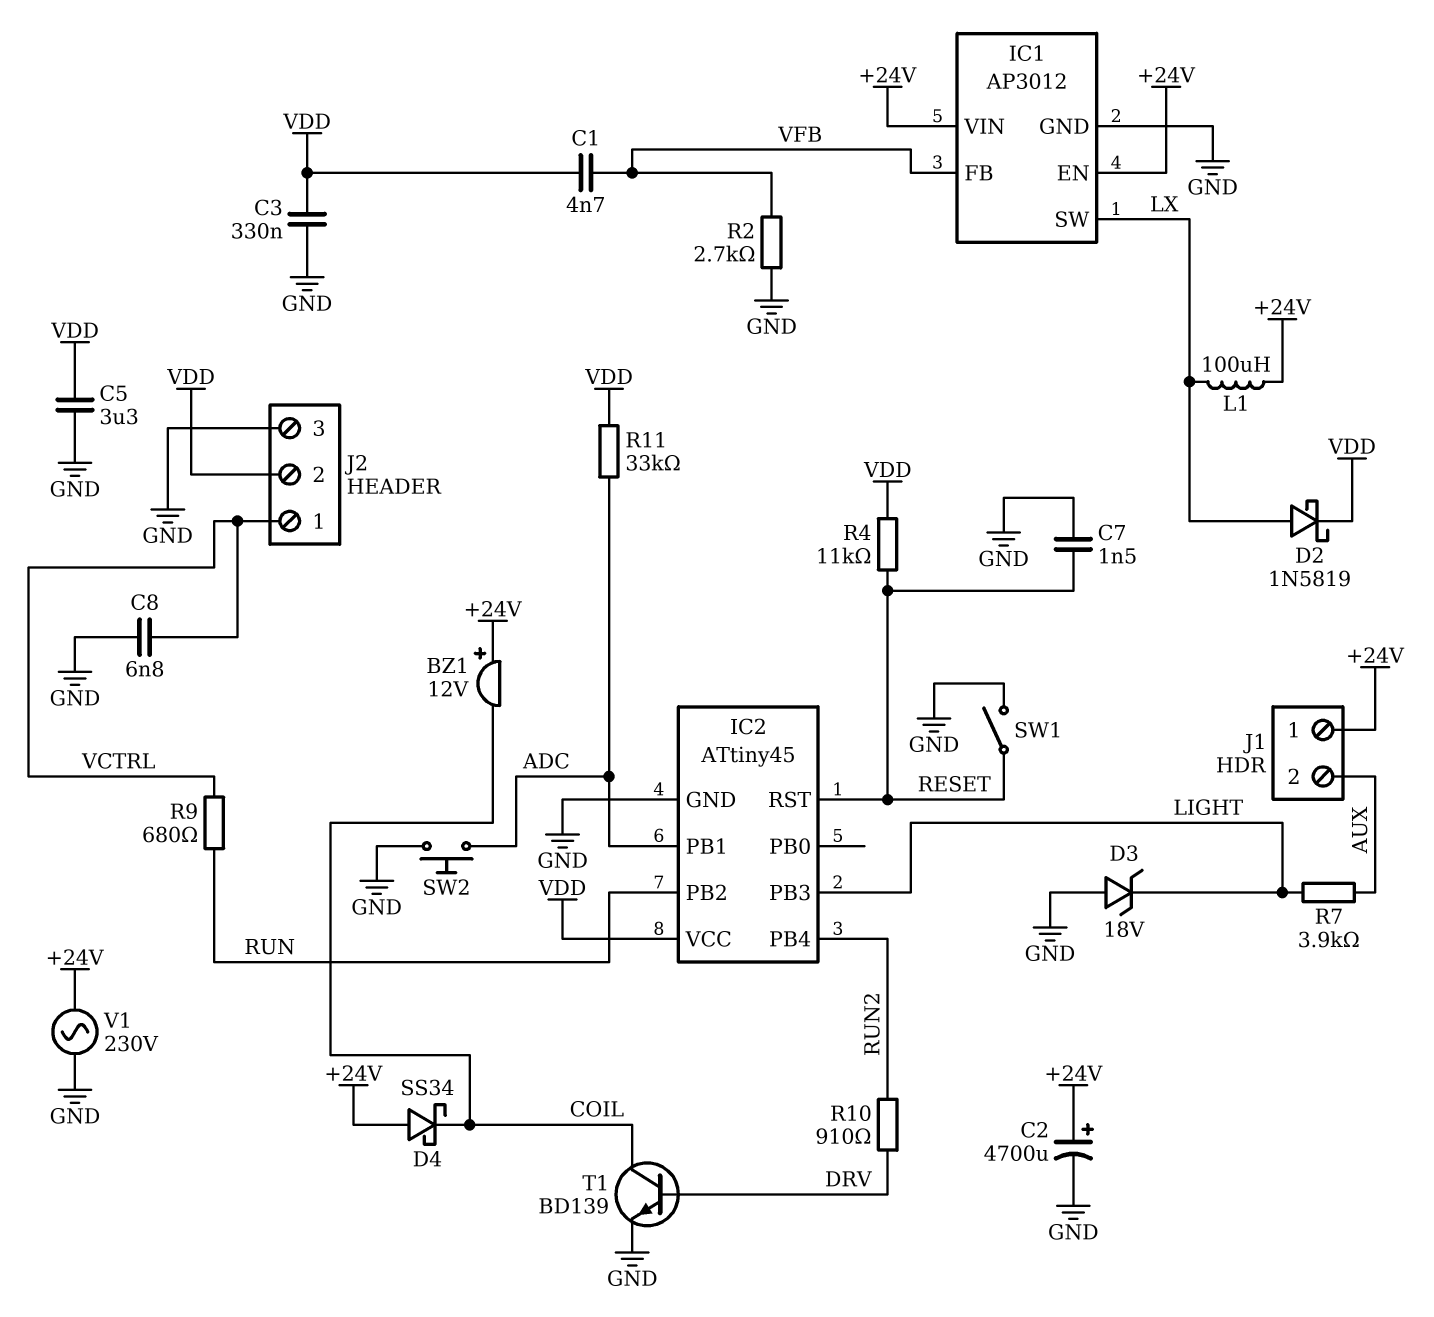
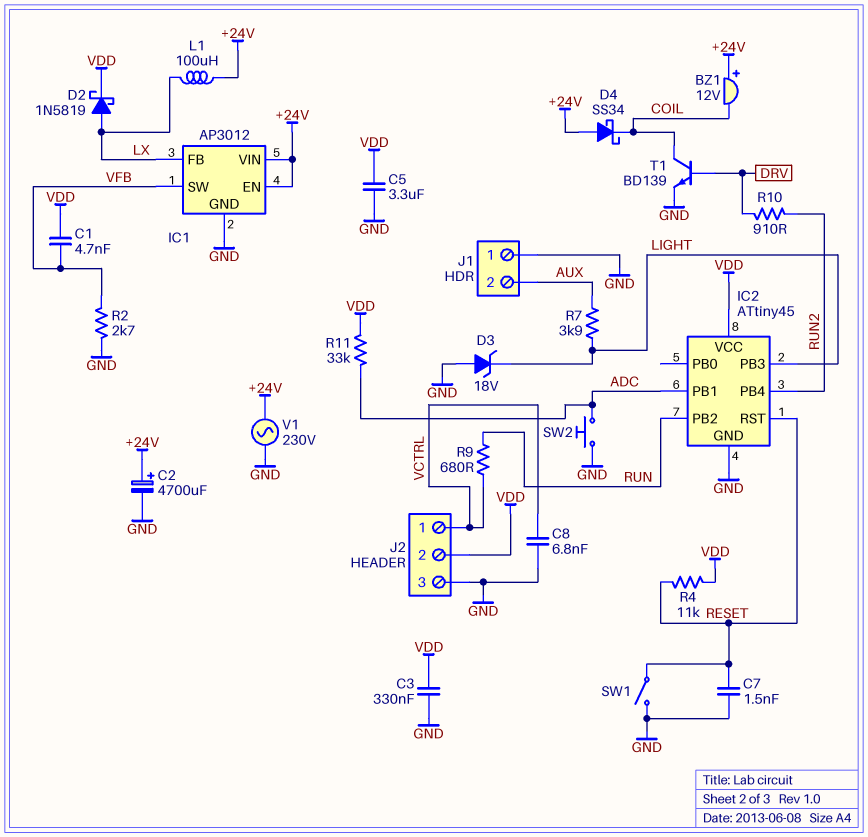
IC1 pin FB: VFB -> LX
IC1 pin SW: LX -> VFB
J1 pin 1: +24V -> GND

